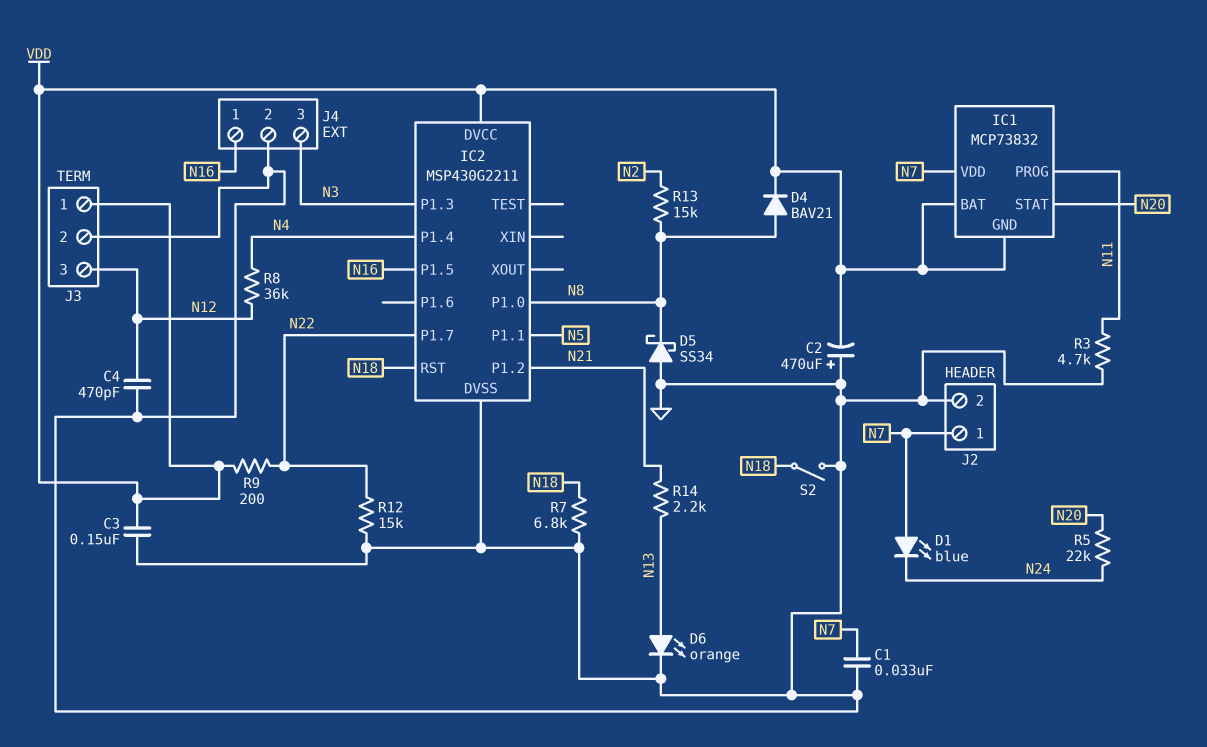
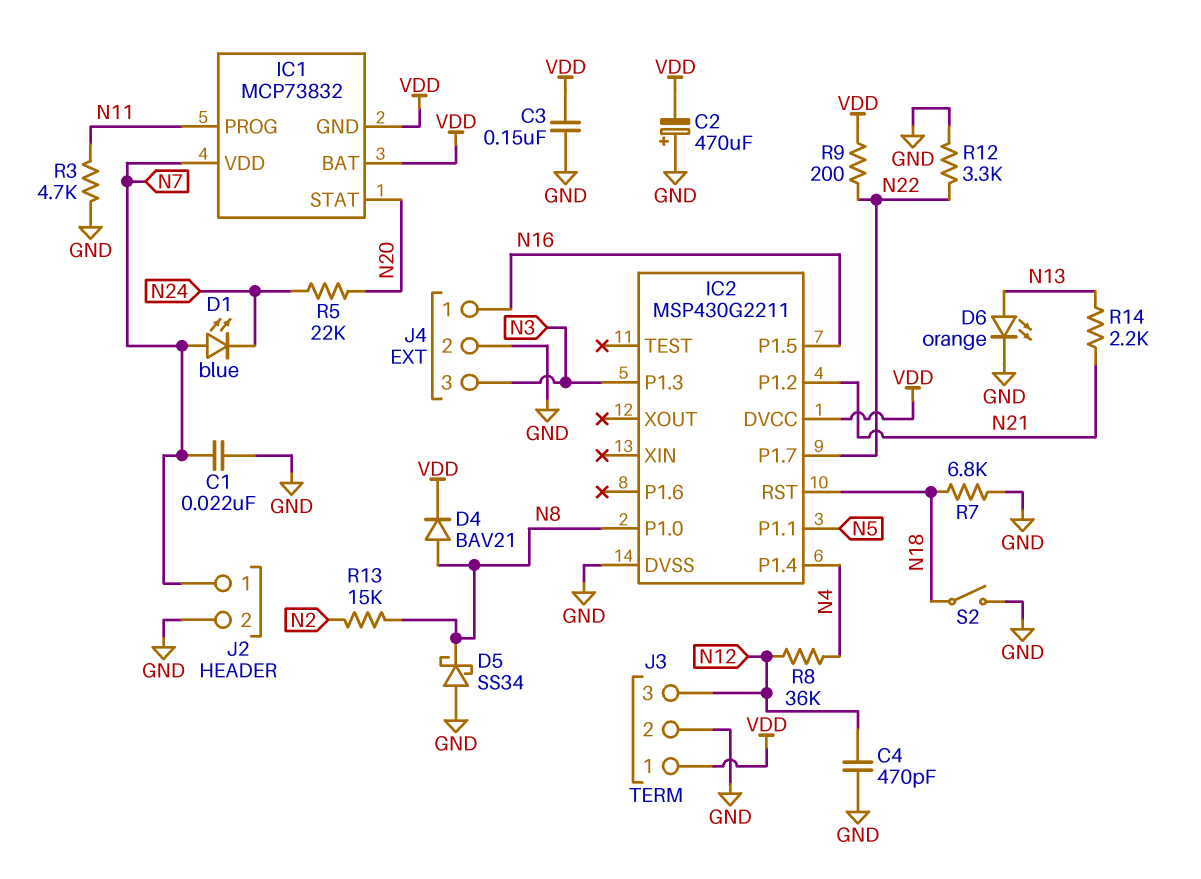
C1: 33nF (GND, N7) -> 22nF (GND, N7)
R12: 15k (GND, N22) -> 3.3k (GND, N22)

